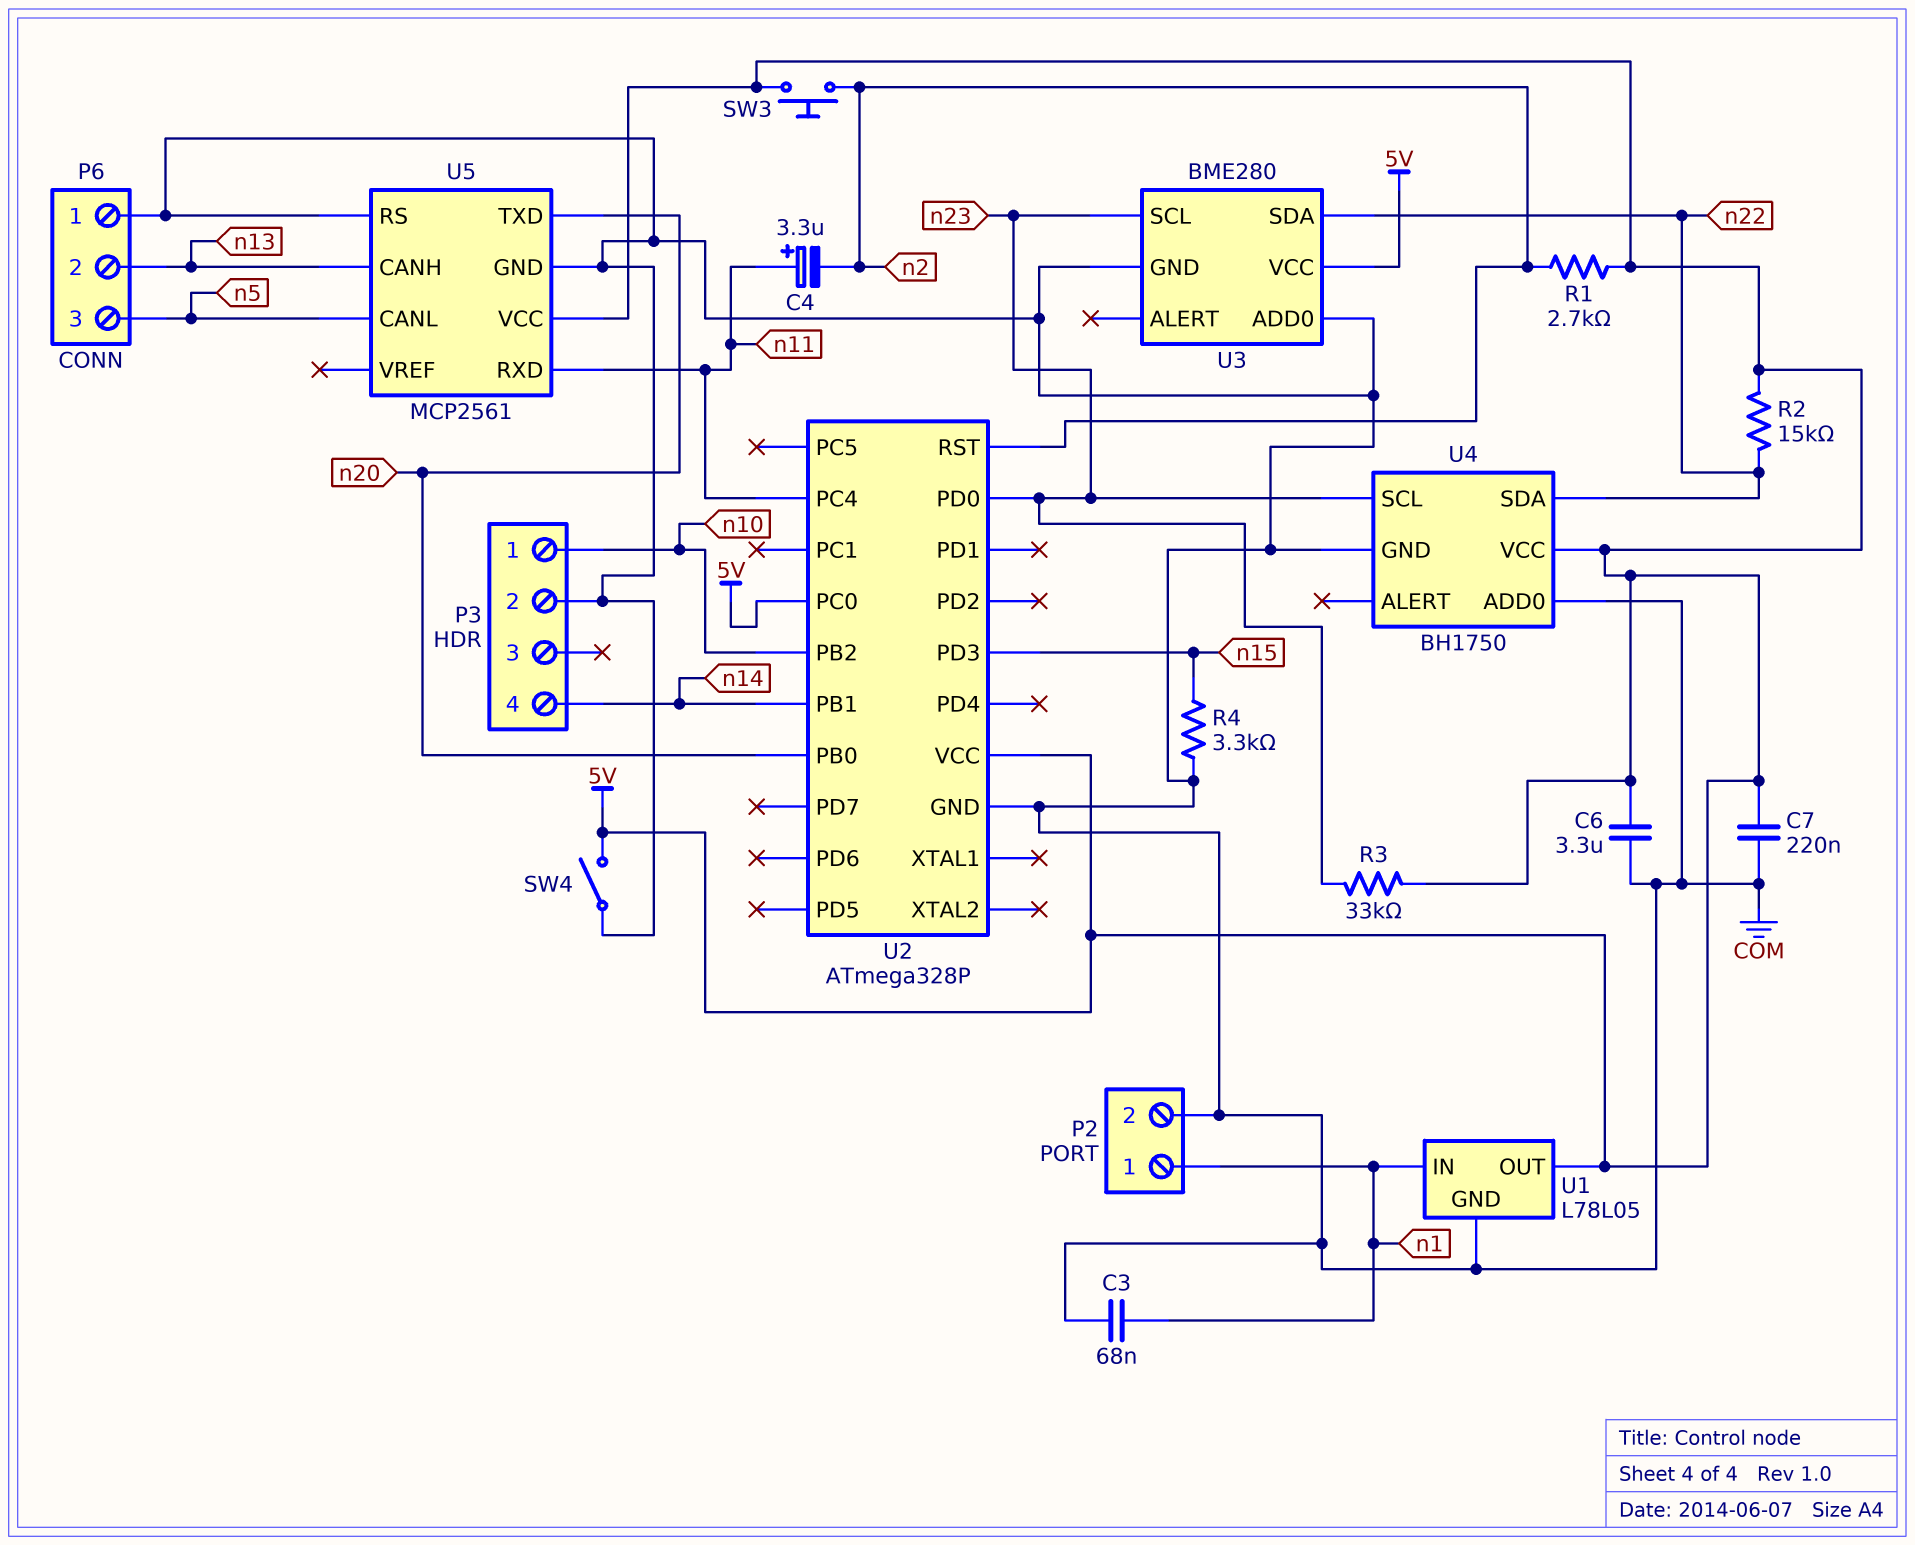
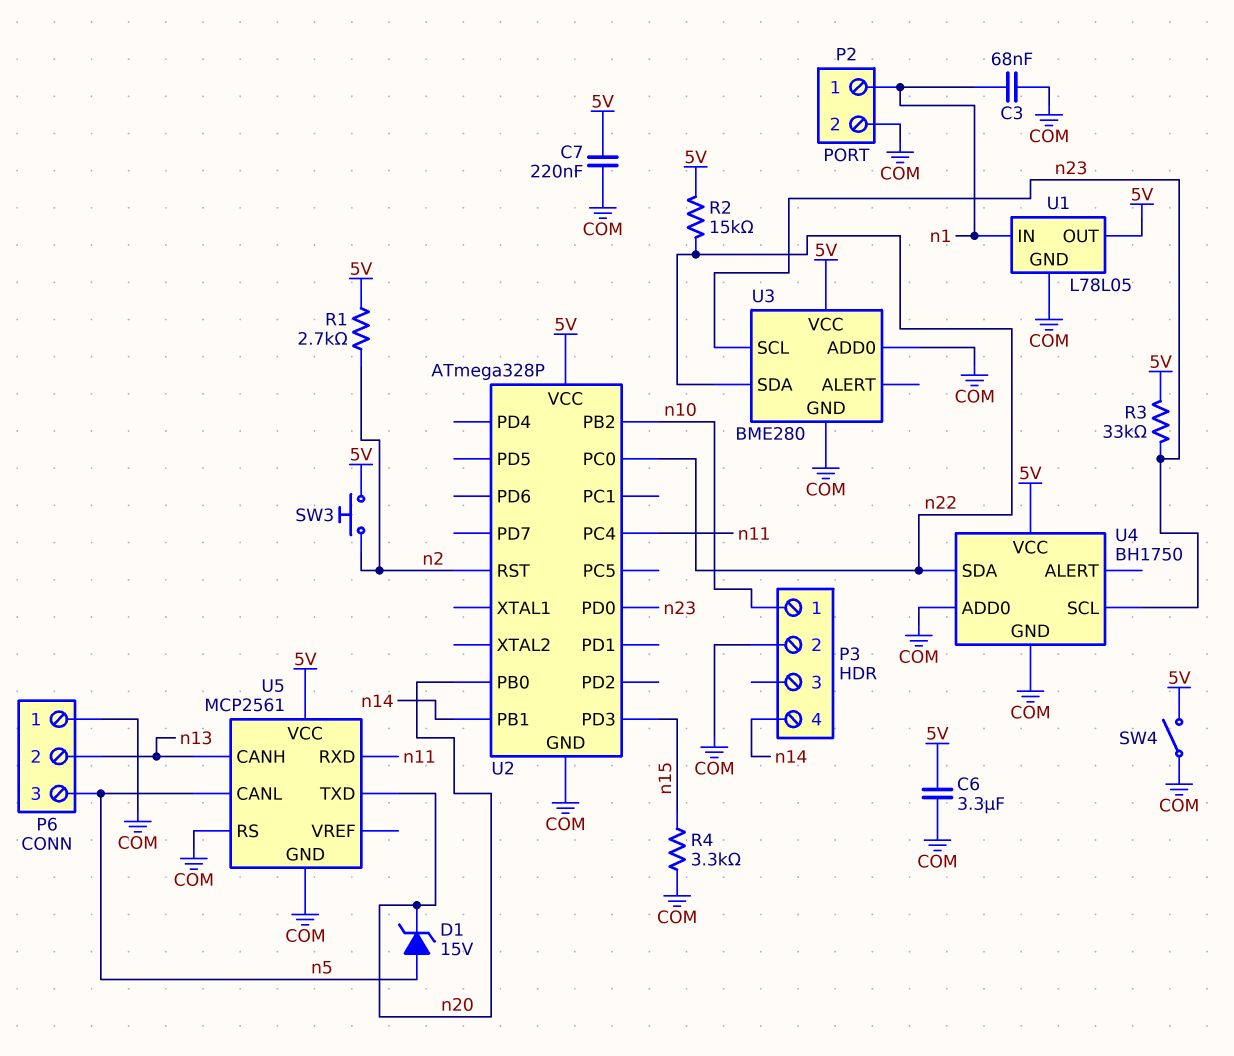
C4: 3.3uF (plus n11, minus n2) -> none
D1: none -> zener 15V (A n5, K n20)
U2 pin PC0: 5V -> n22

